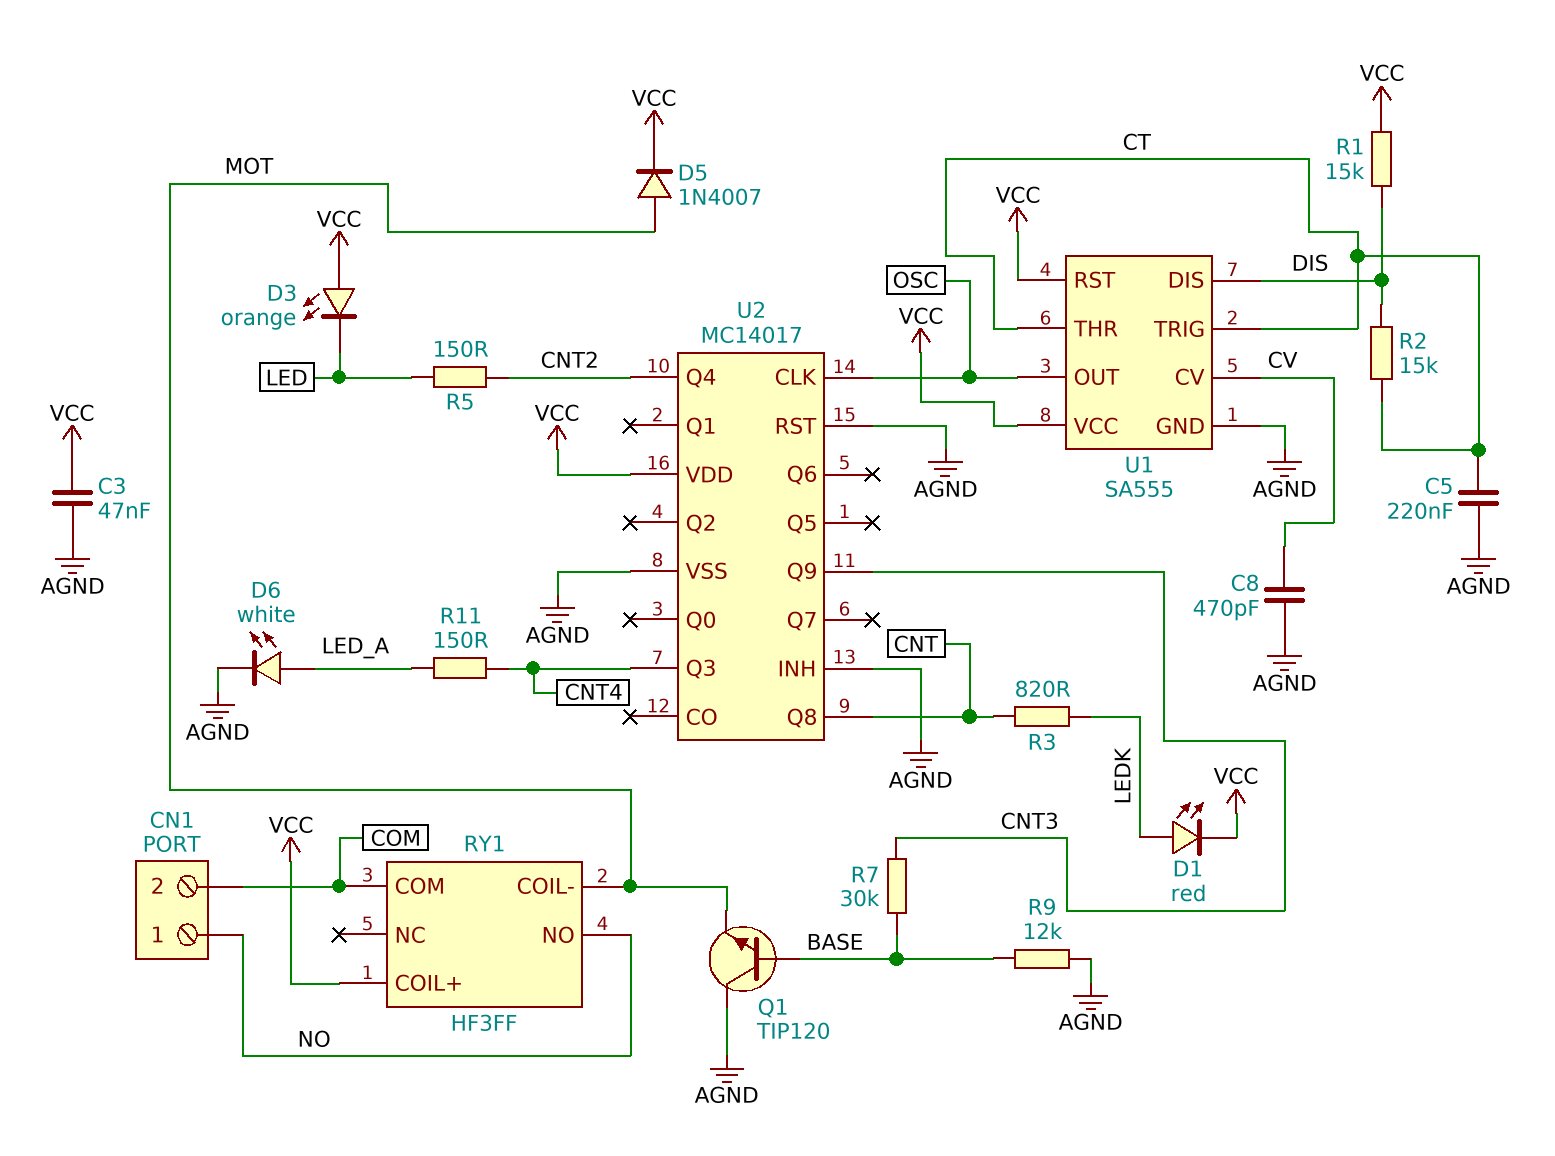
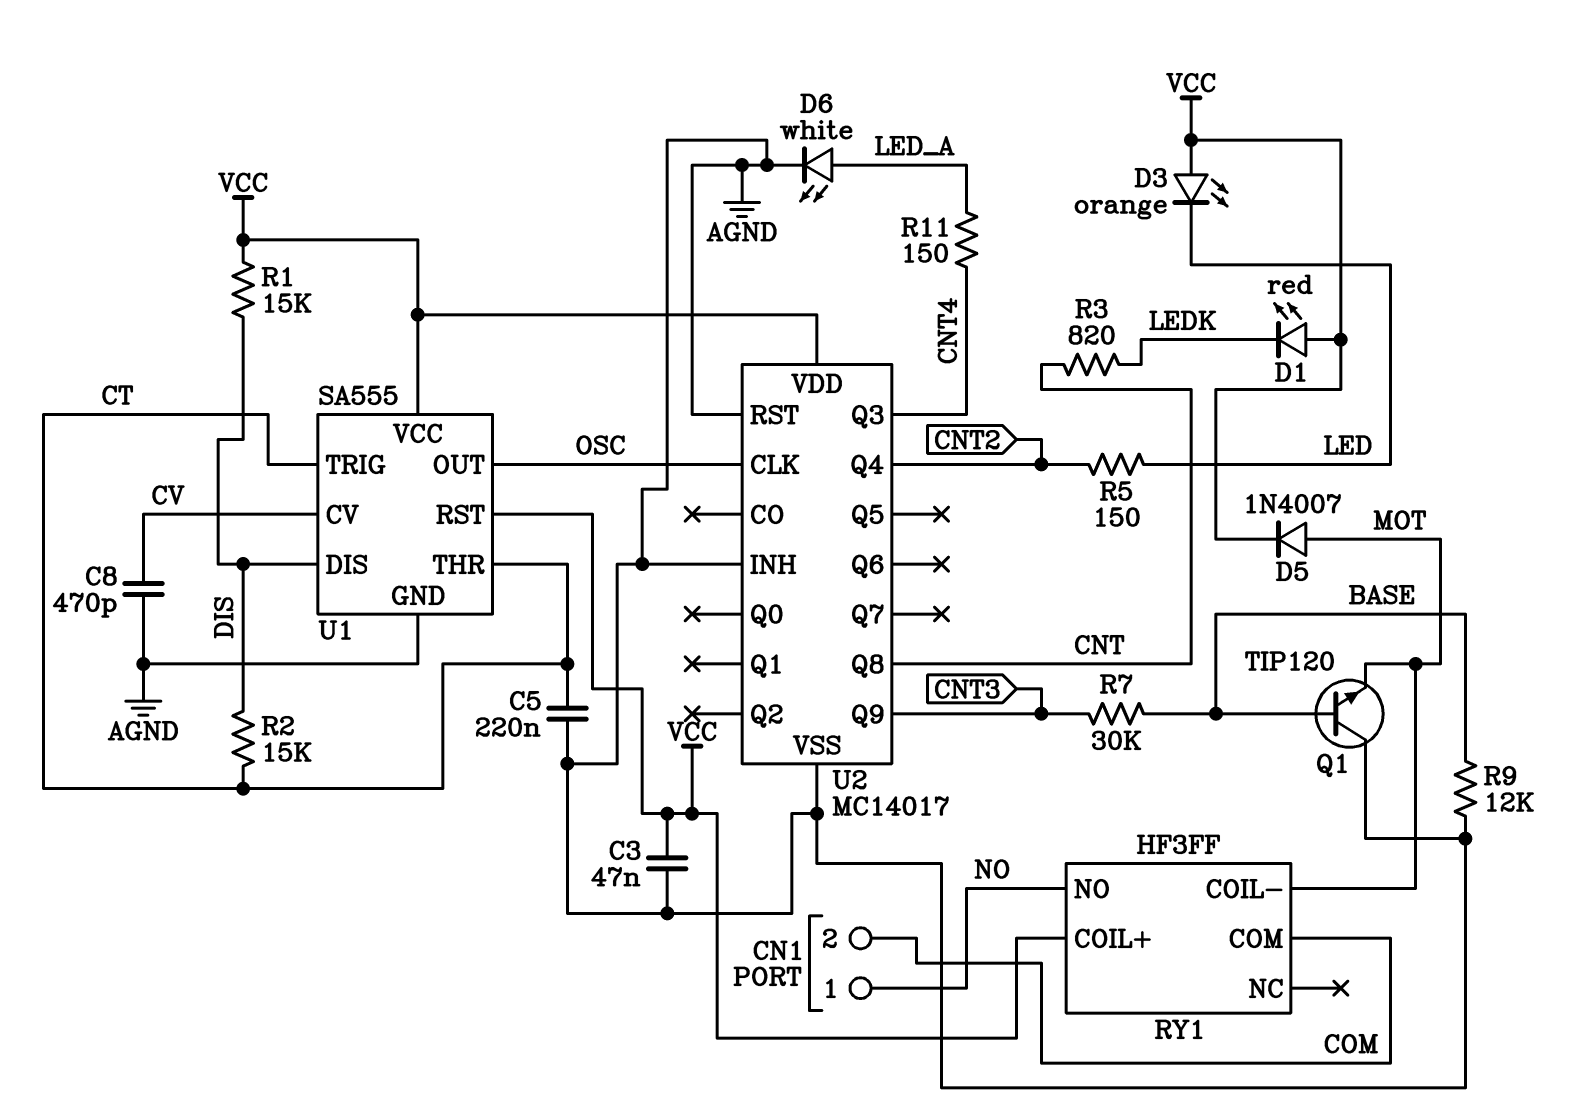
D1: LED red (A LEDK, K VCC) -> LED red (A VCC, K LEDK)

